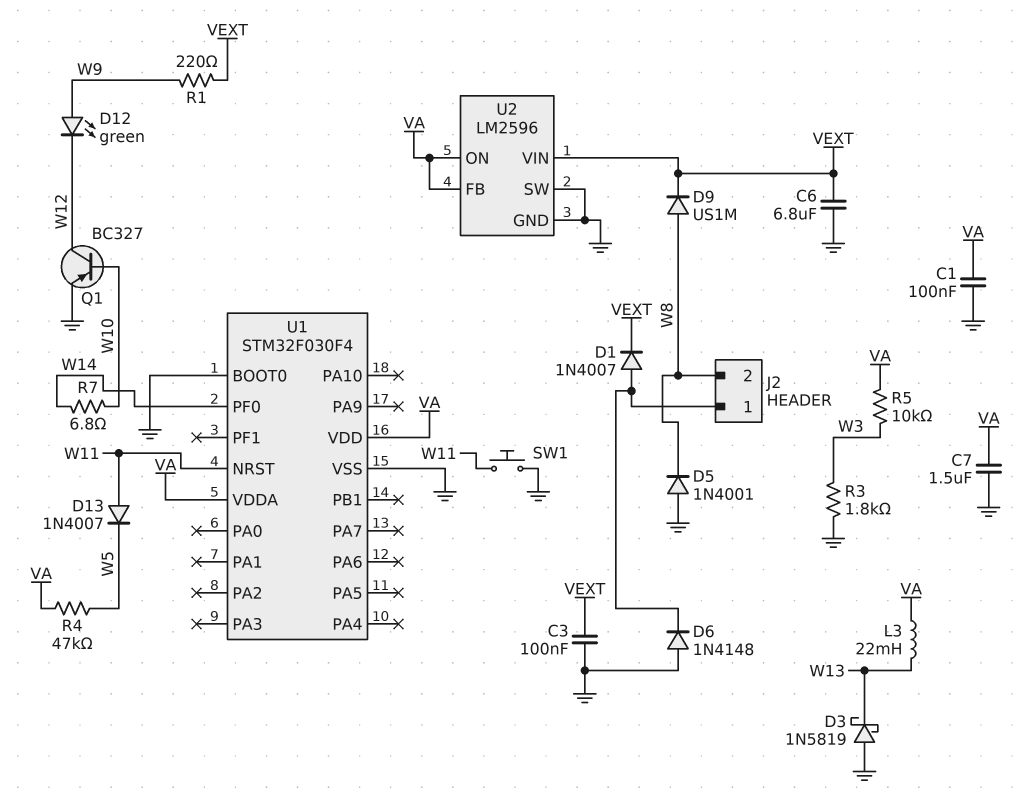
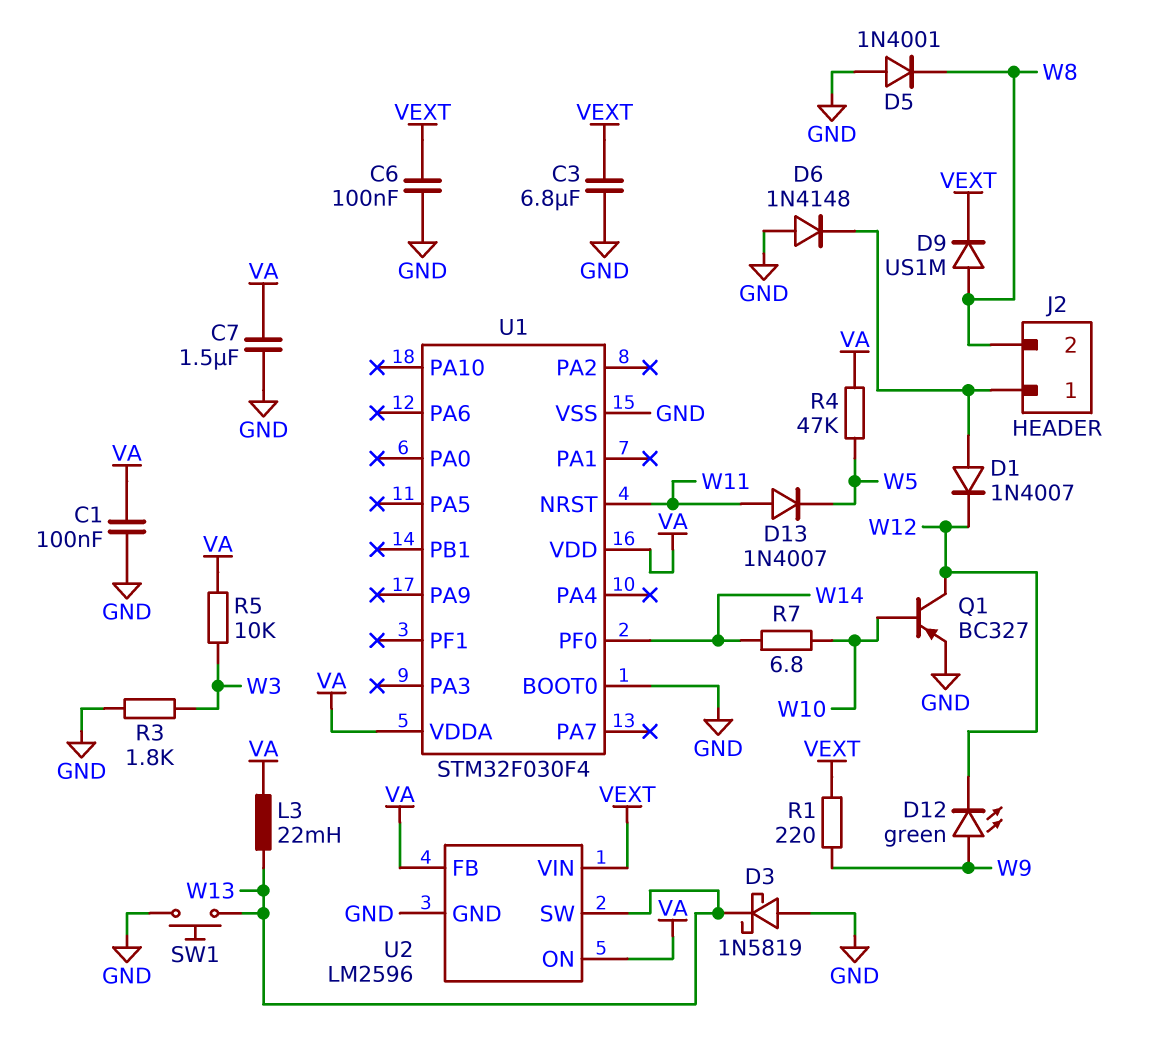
C3: 100nF (GND, VEXT) -> 6.8uF (GND, VEXT)
C6: 6.8uF (GND, VEXT) -> 100nF (GND, VEXT)
D1: diode 1N4007 (A J2/1, K VEXT) -> diode 1N4007 (A J2/1, K W12)
SW1: button (GND, W11) -> button (GND, W13)
U2 pin SW: GND -> W13

